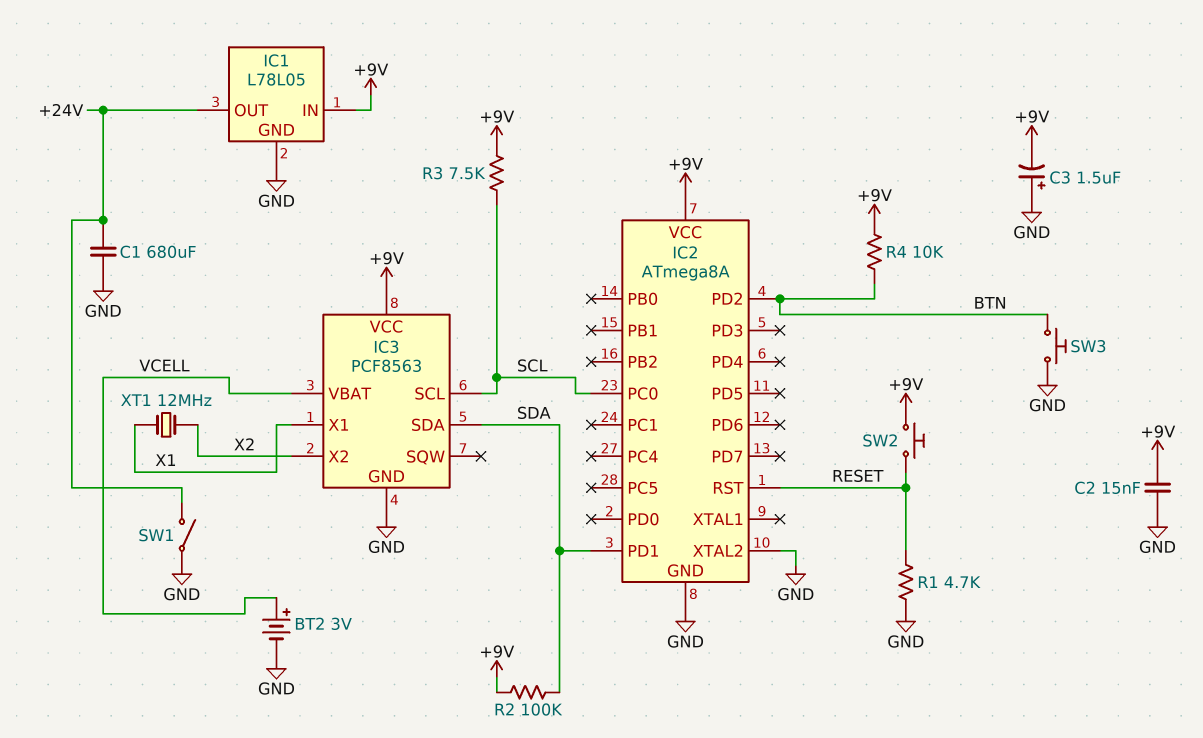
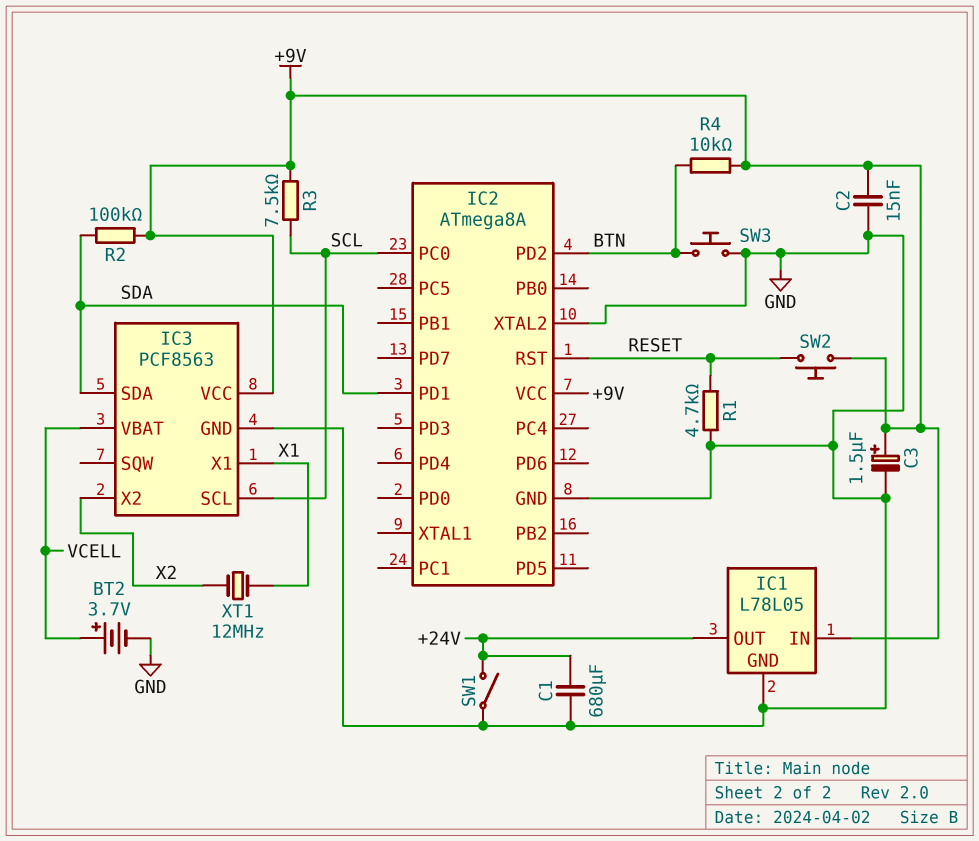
BT2: 3V (plus VCELL, minus GND) -> 3.7V (plus VCELL, minus GND)
C3: 1.5uF (plus GND, minus +9V) -> 1.5uF (plus +9V, minus GND)

